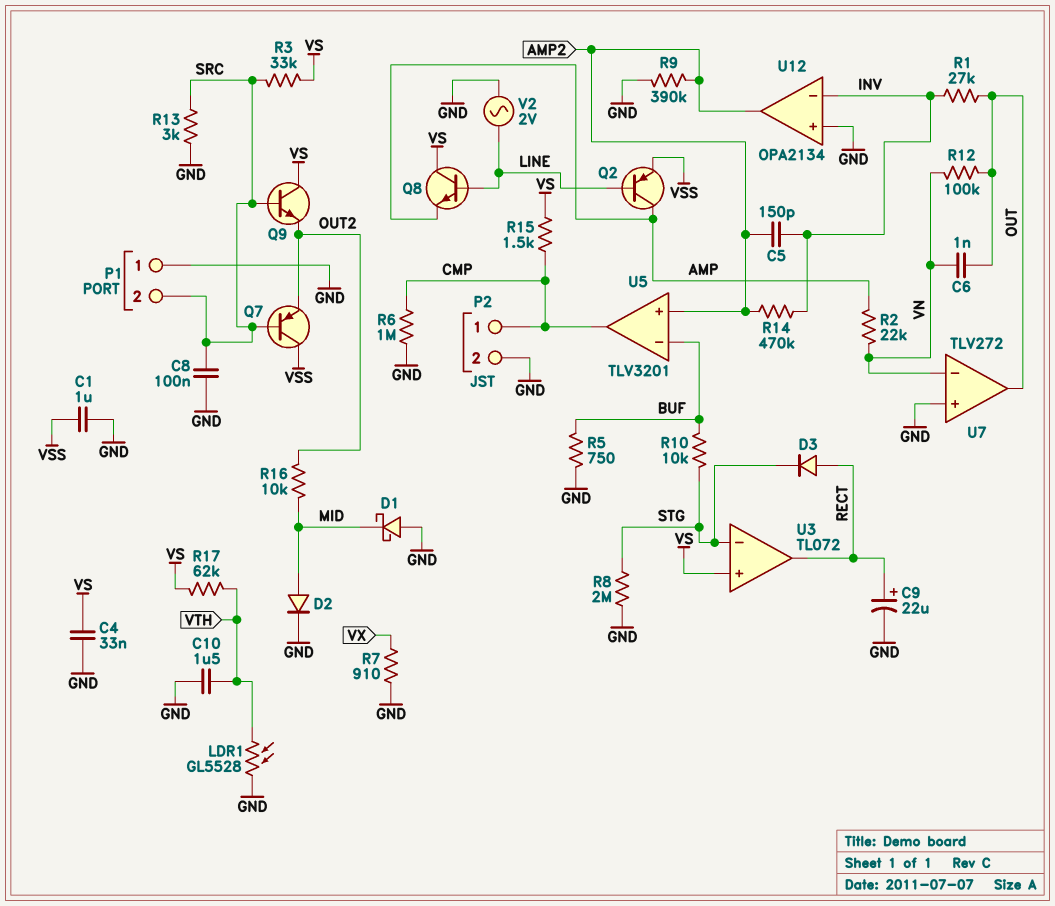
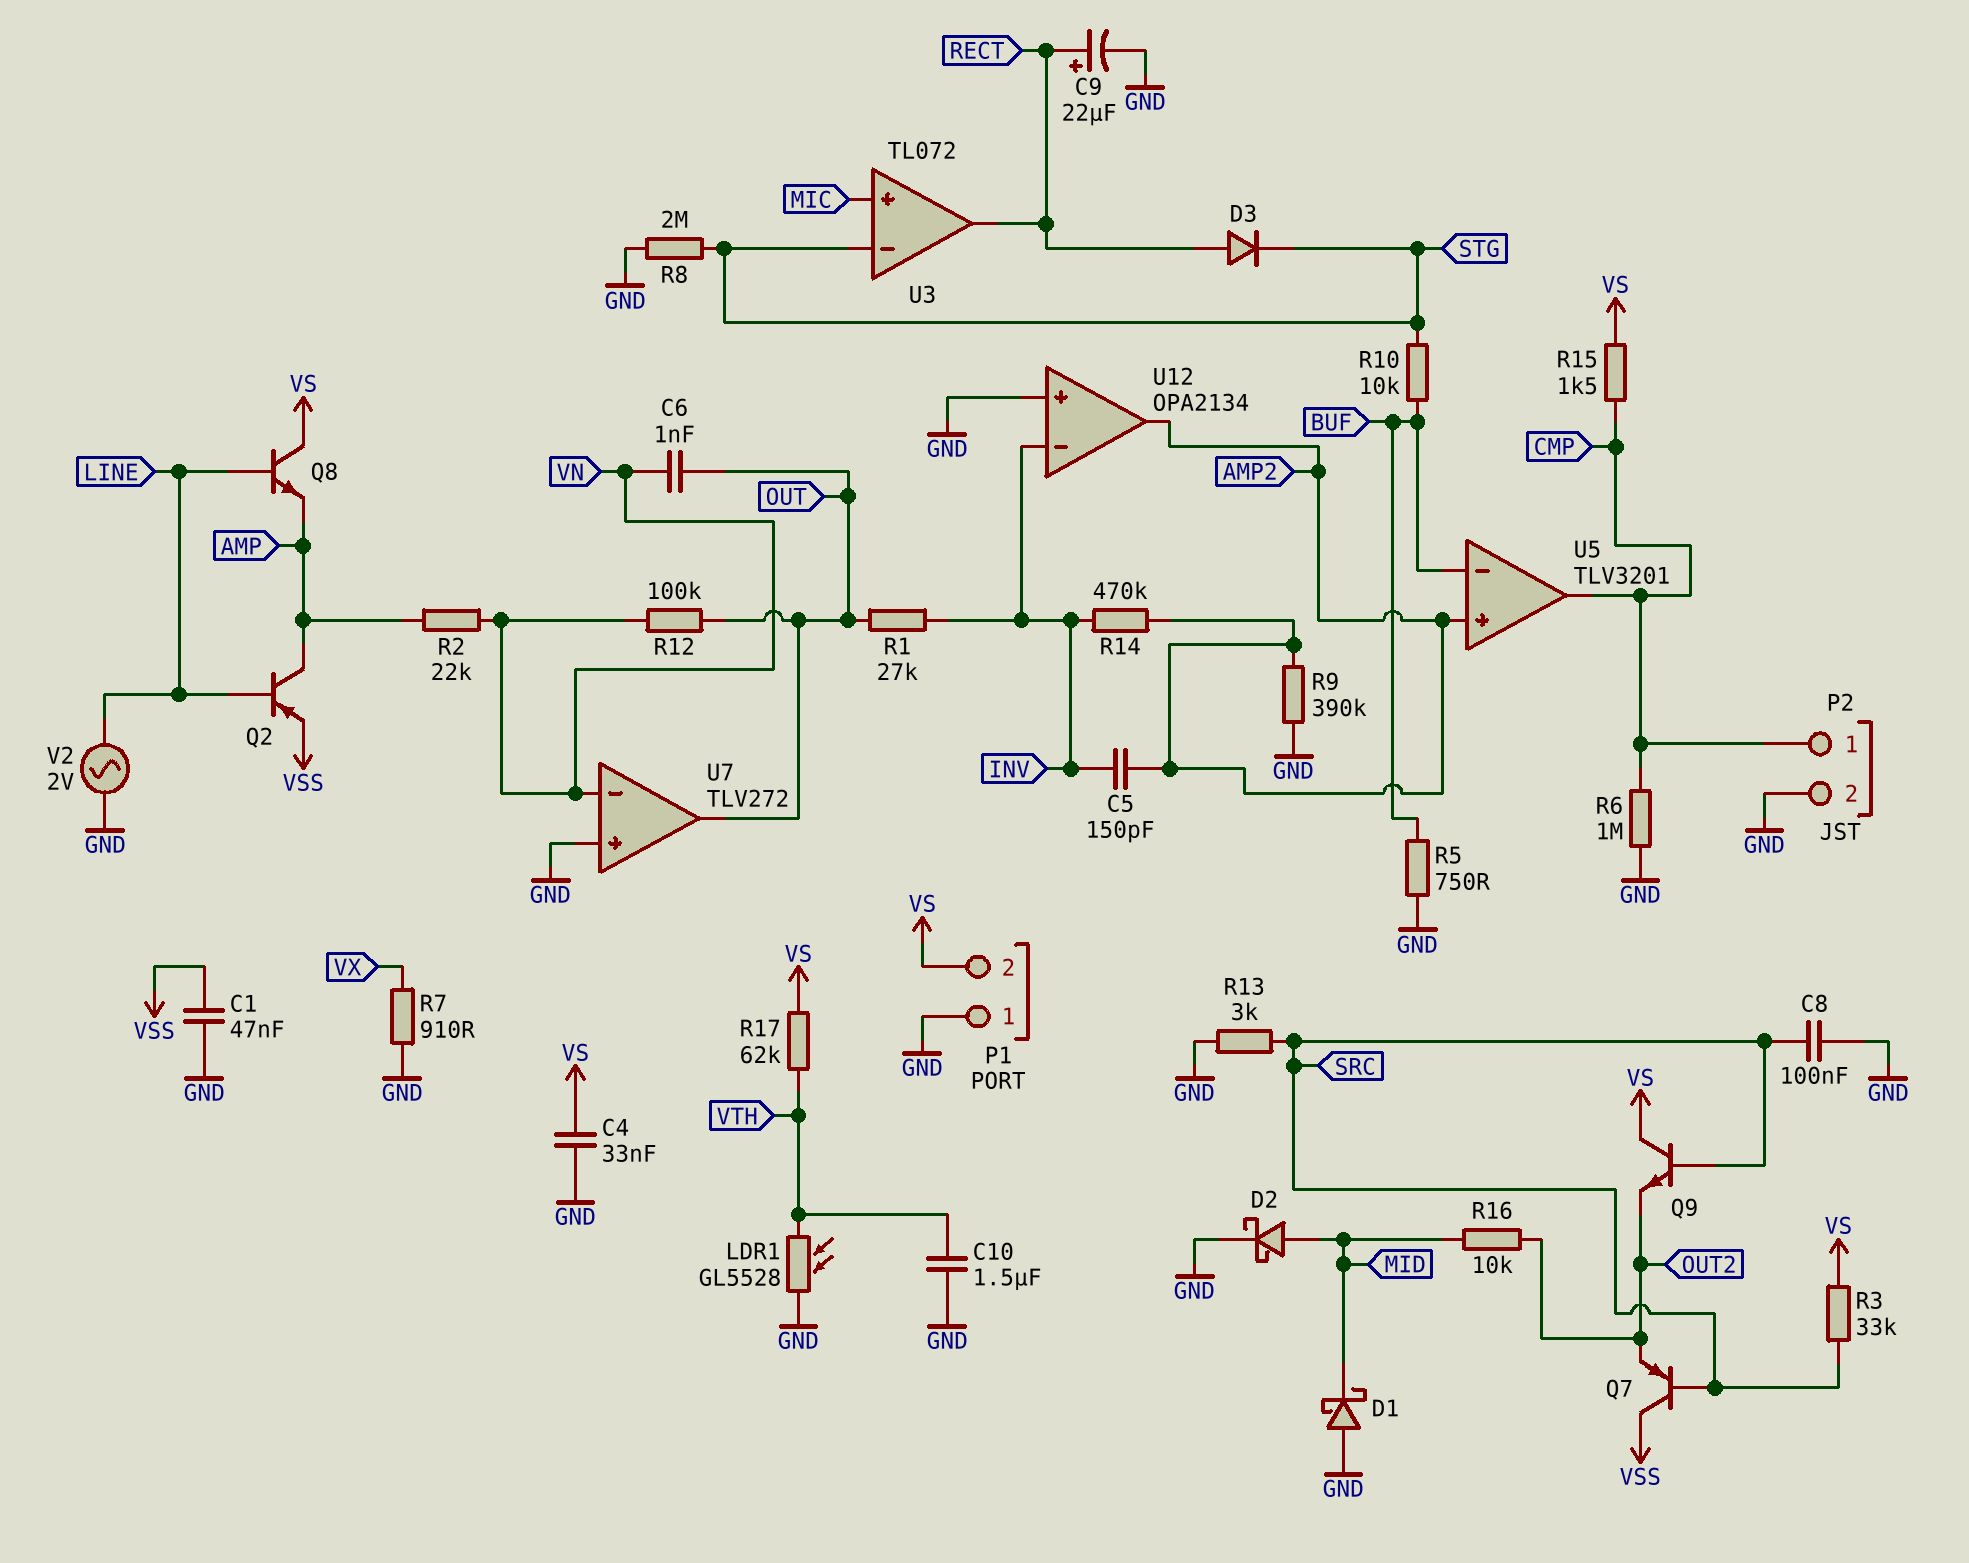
C1: 1uF (GND, VSS) -> 47nF (GND, VSS)
D2: diode (A MID, K GND) -> schottky (A MID, K GND)
P1 pin 2: SRC -> VS
U3 pin in+: VS -> MIC

